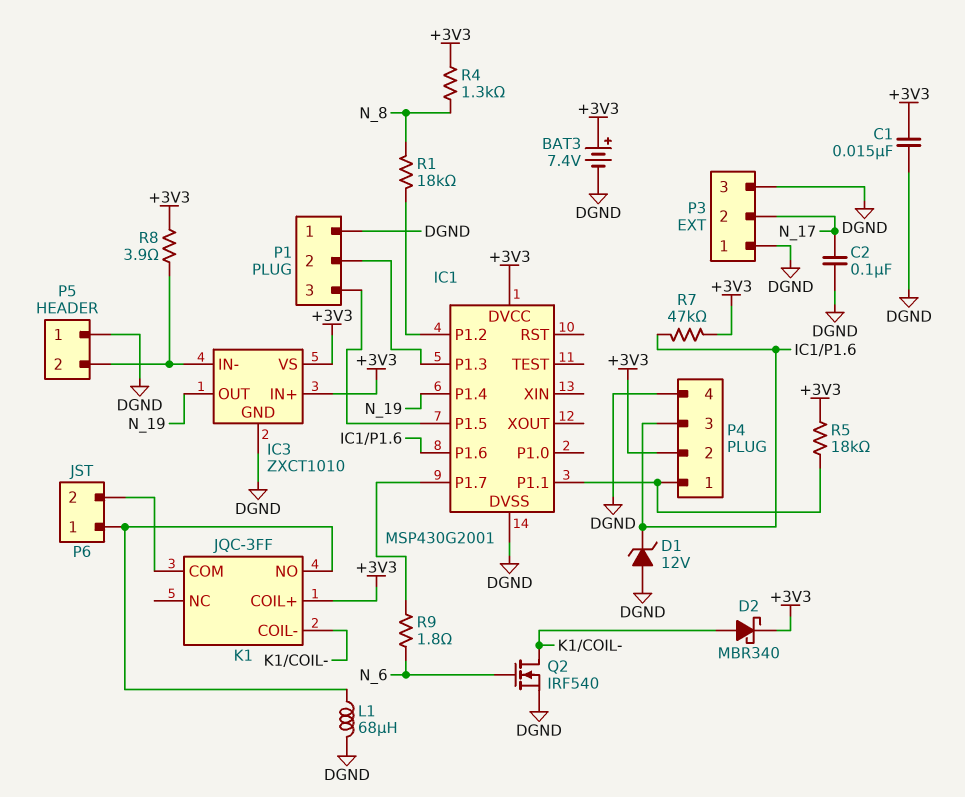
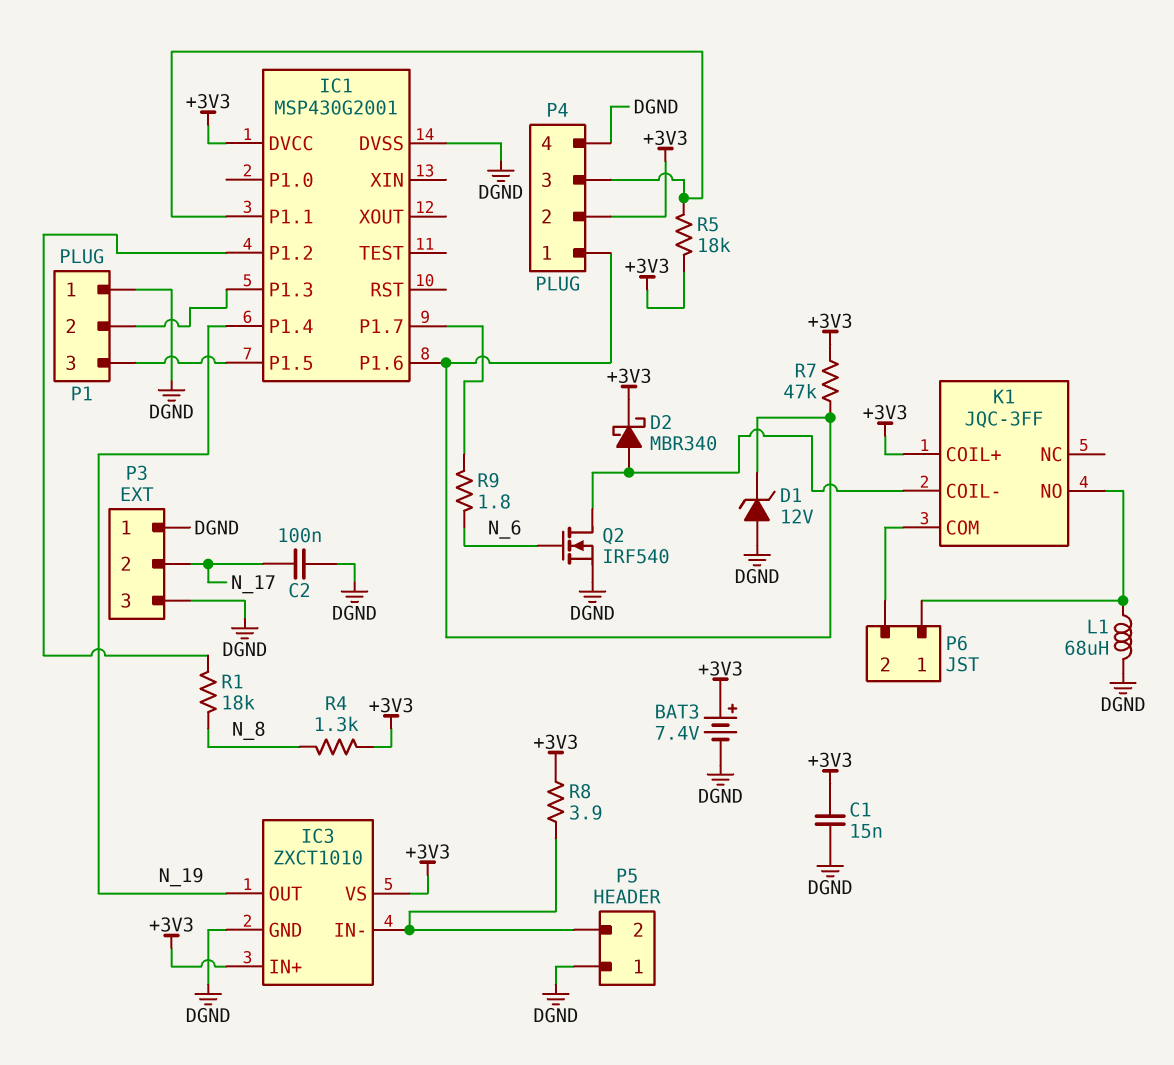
P4 pin 1: IC1/P1.1 -> IC1/P1.6
P4 pin 3: IC1/P1.6 -> IC1/P1.1

